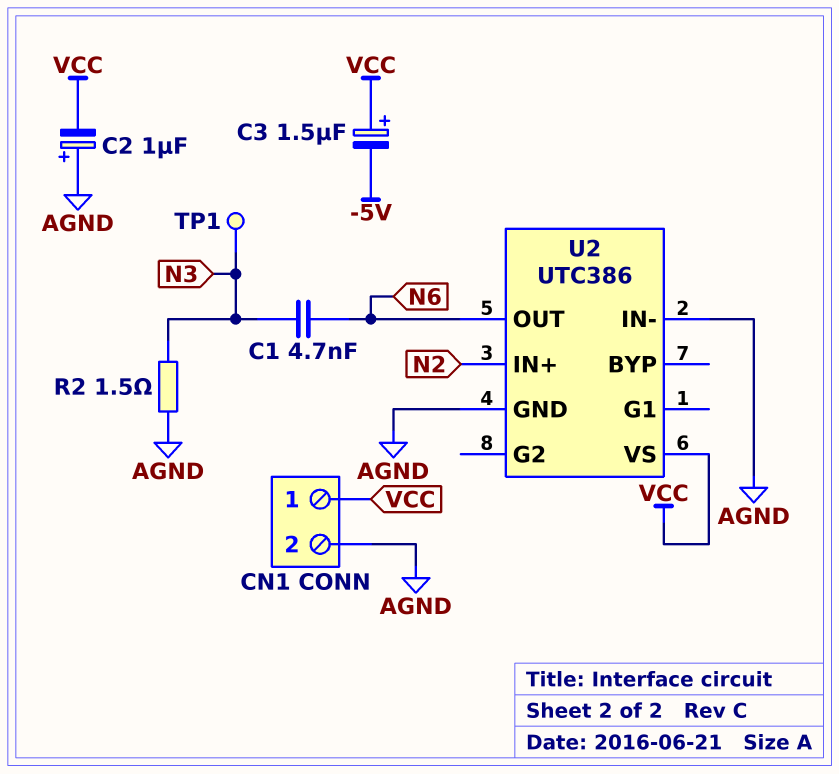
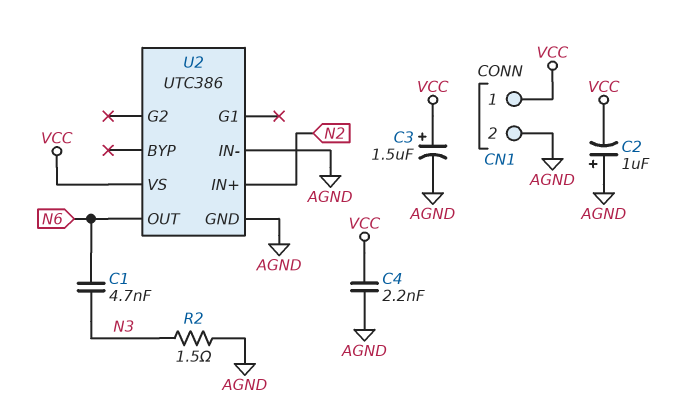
C3: 1.5uF (plus VCC, minus -5V) -> 1.5uF (plus VCC, minus AGND)
C4: none -> 2.2nF (AGND, VCC)
TP1: test point (N3) -> none

